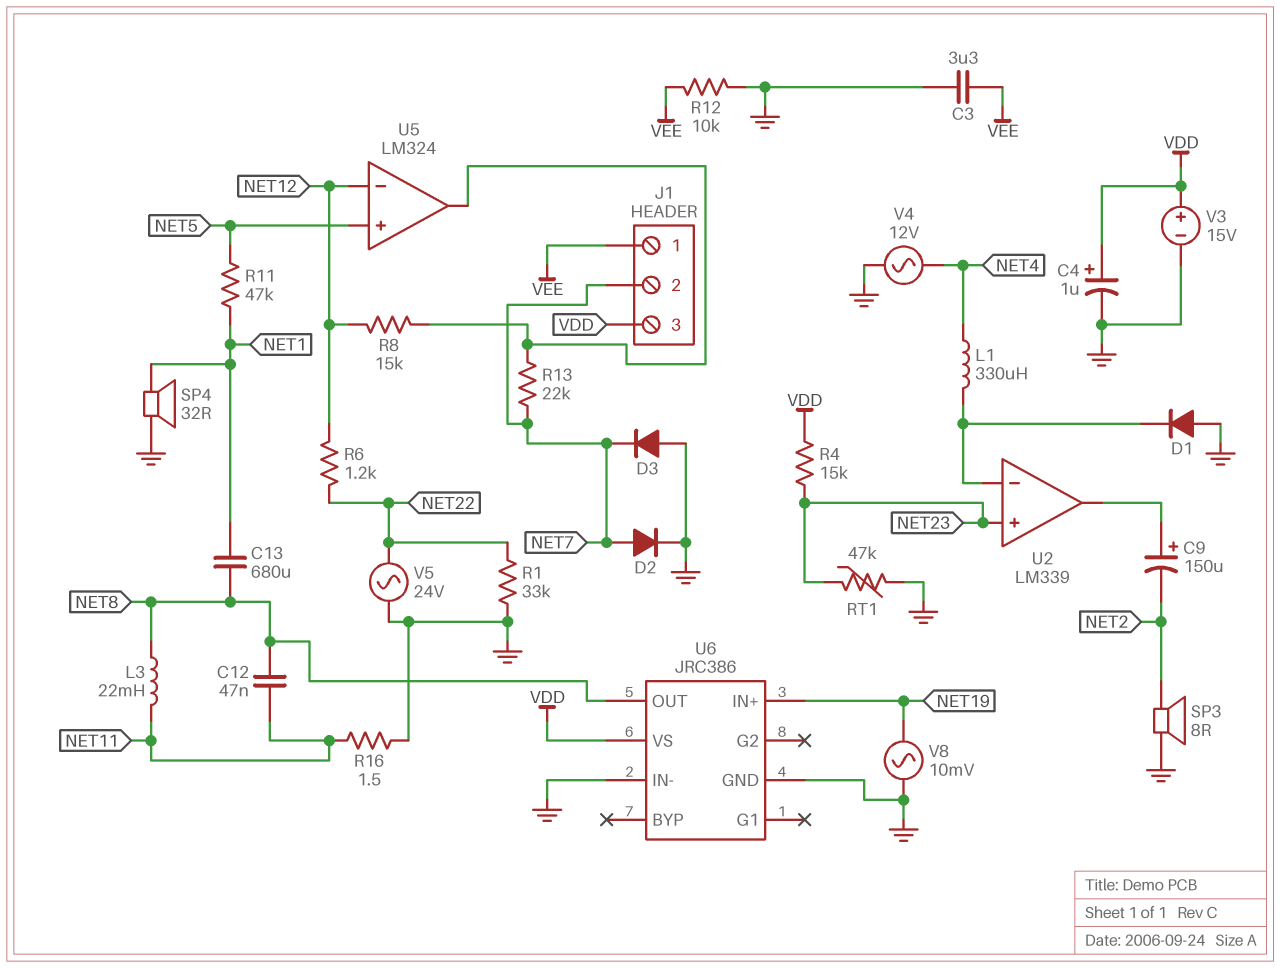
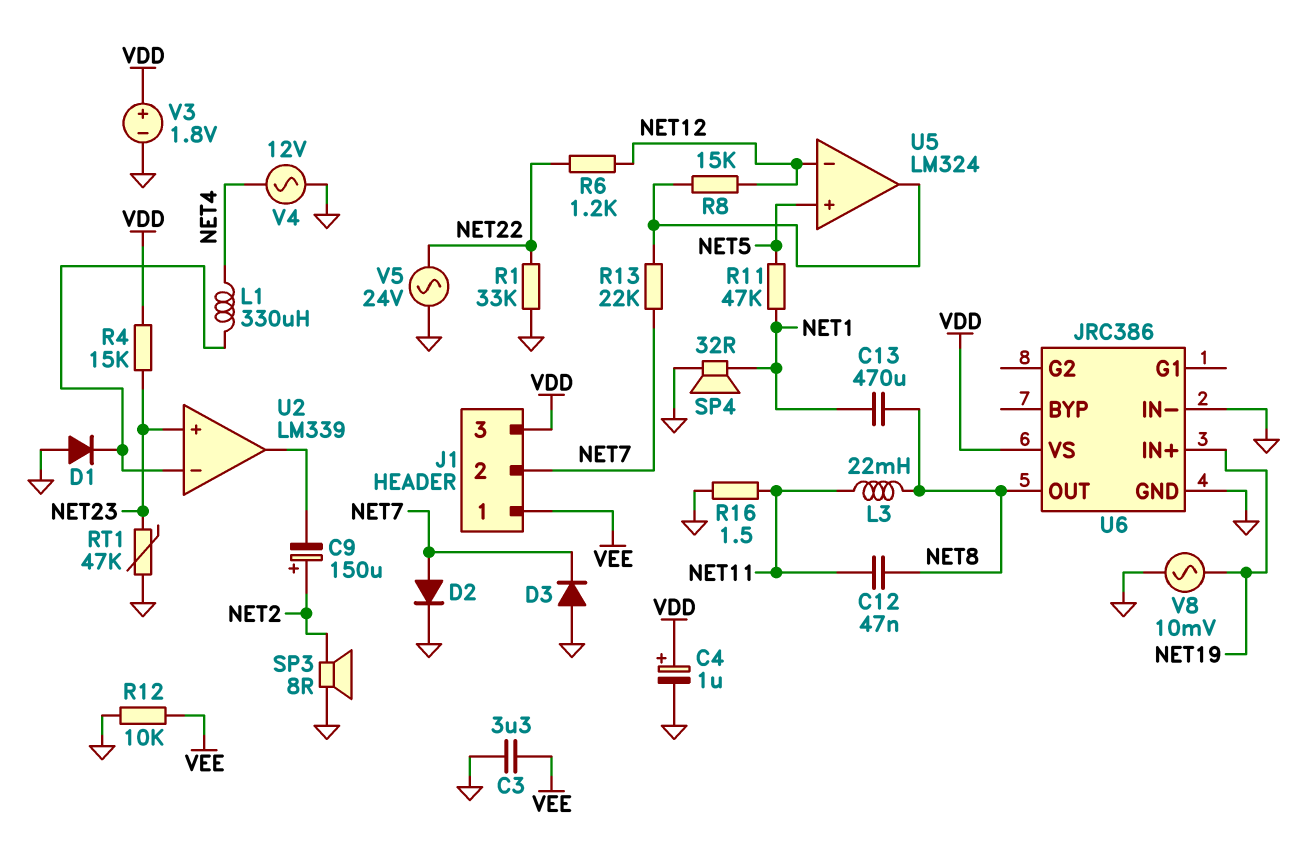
C9: 150uF (plus U2/out, minus NET2) -> 150uF (plus NET2, minus U2/out)
C13: 680uF (NET1, NET8) -> 470uF (NET1, NET8)
V3: 15V (plus VDD, minus GND) -> 1.8V (plus VDD, minus GND)

